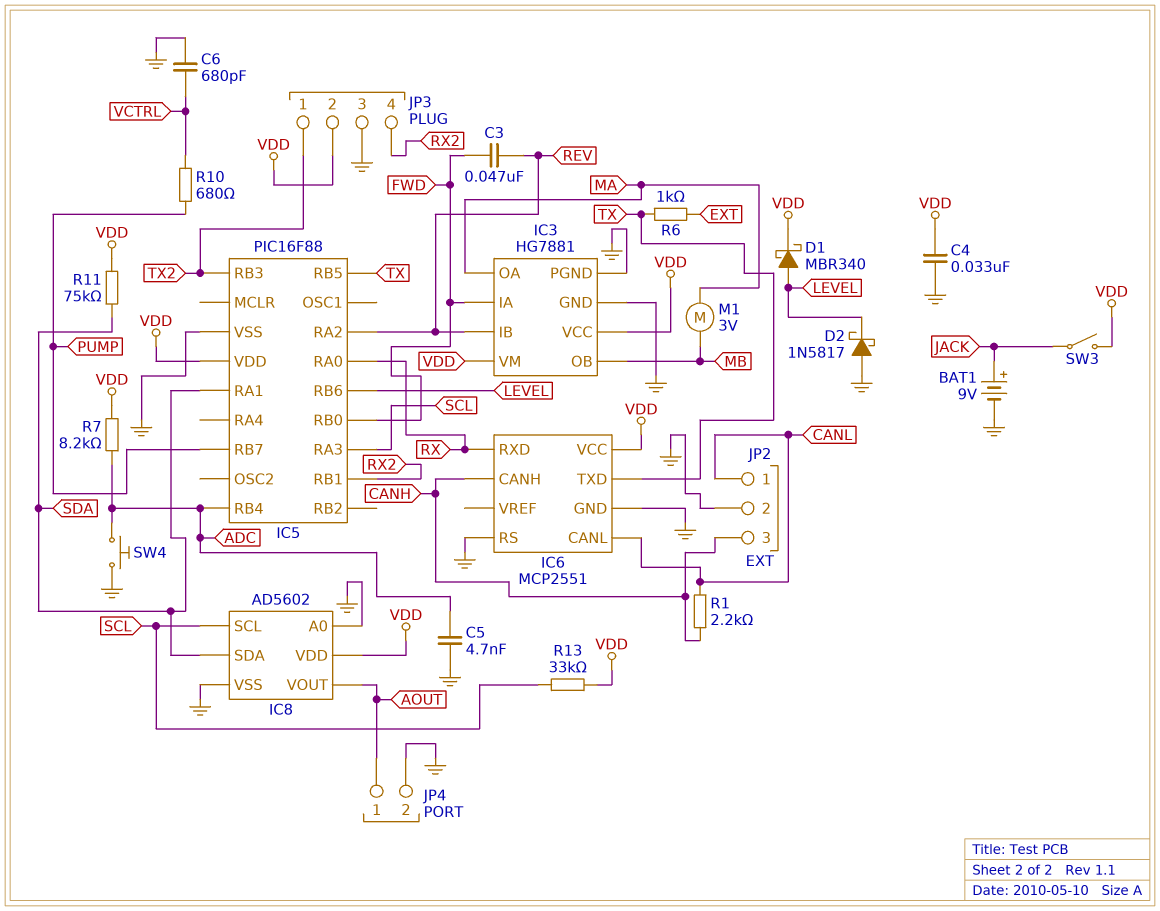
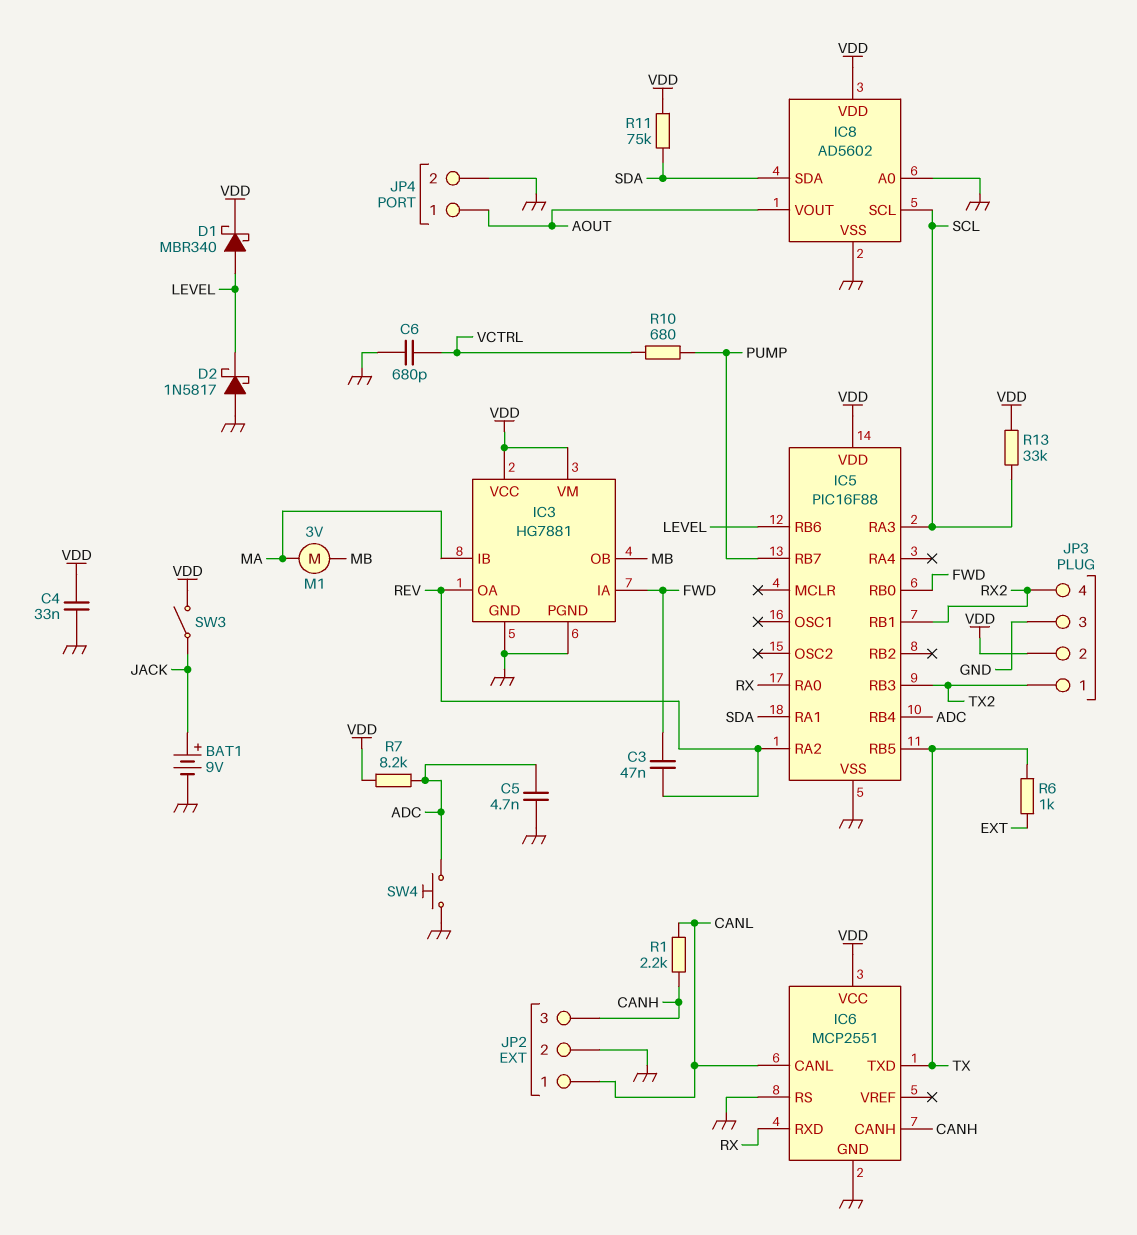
IC3 pin IB: REV -> MA
IC3 pin OA: MA -> REV

